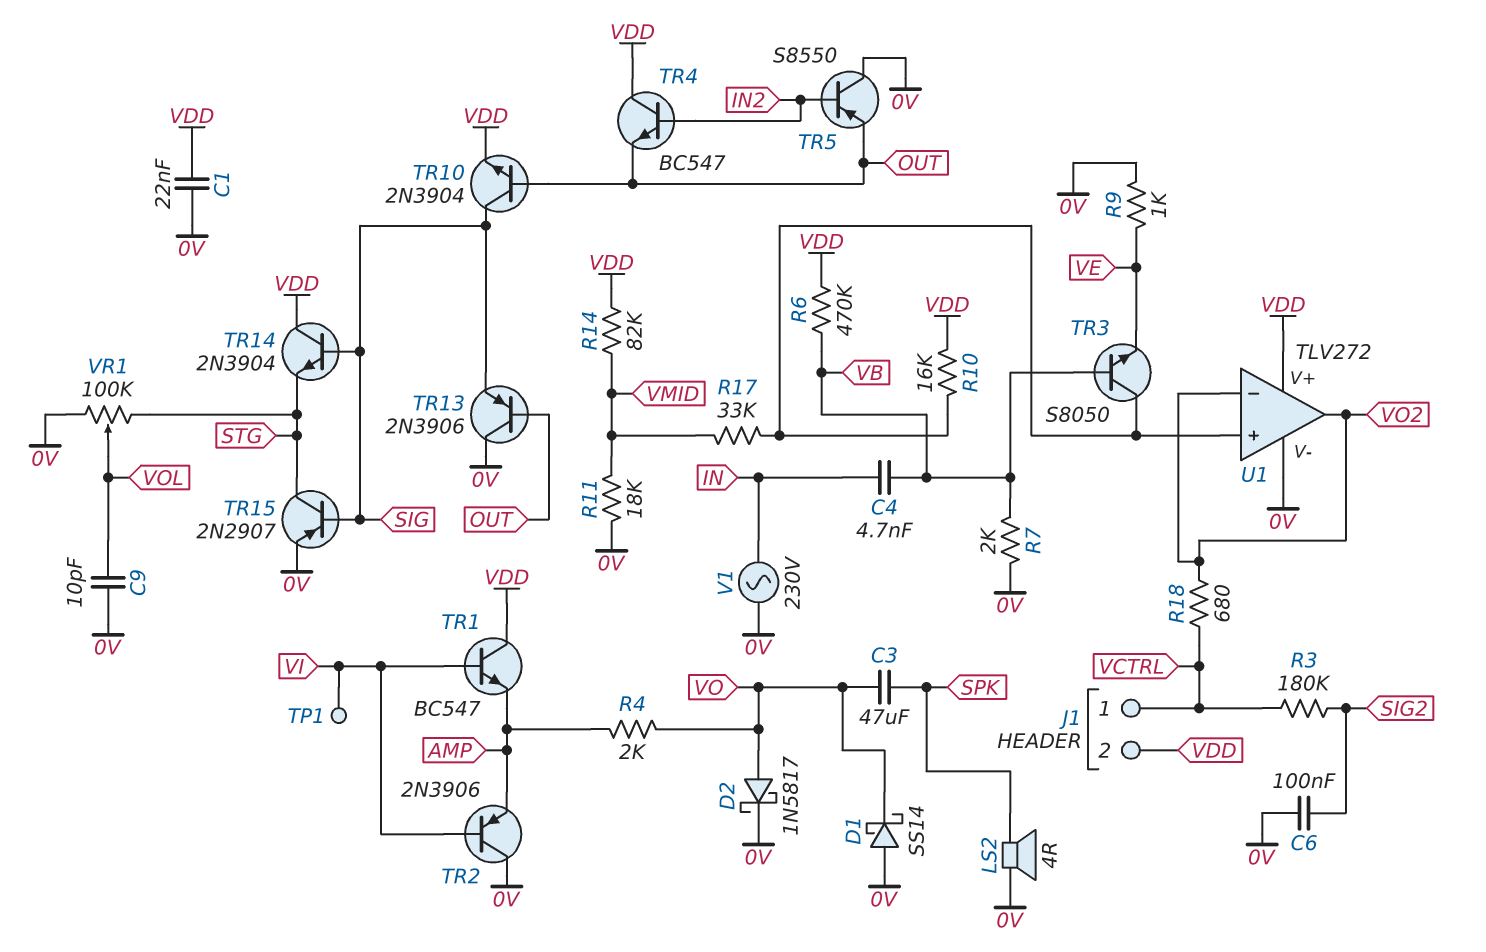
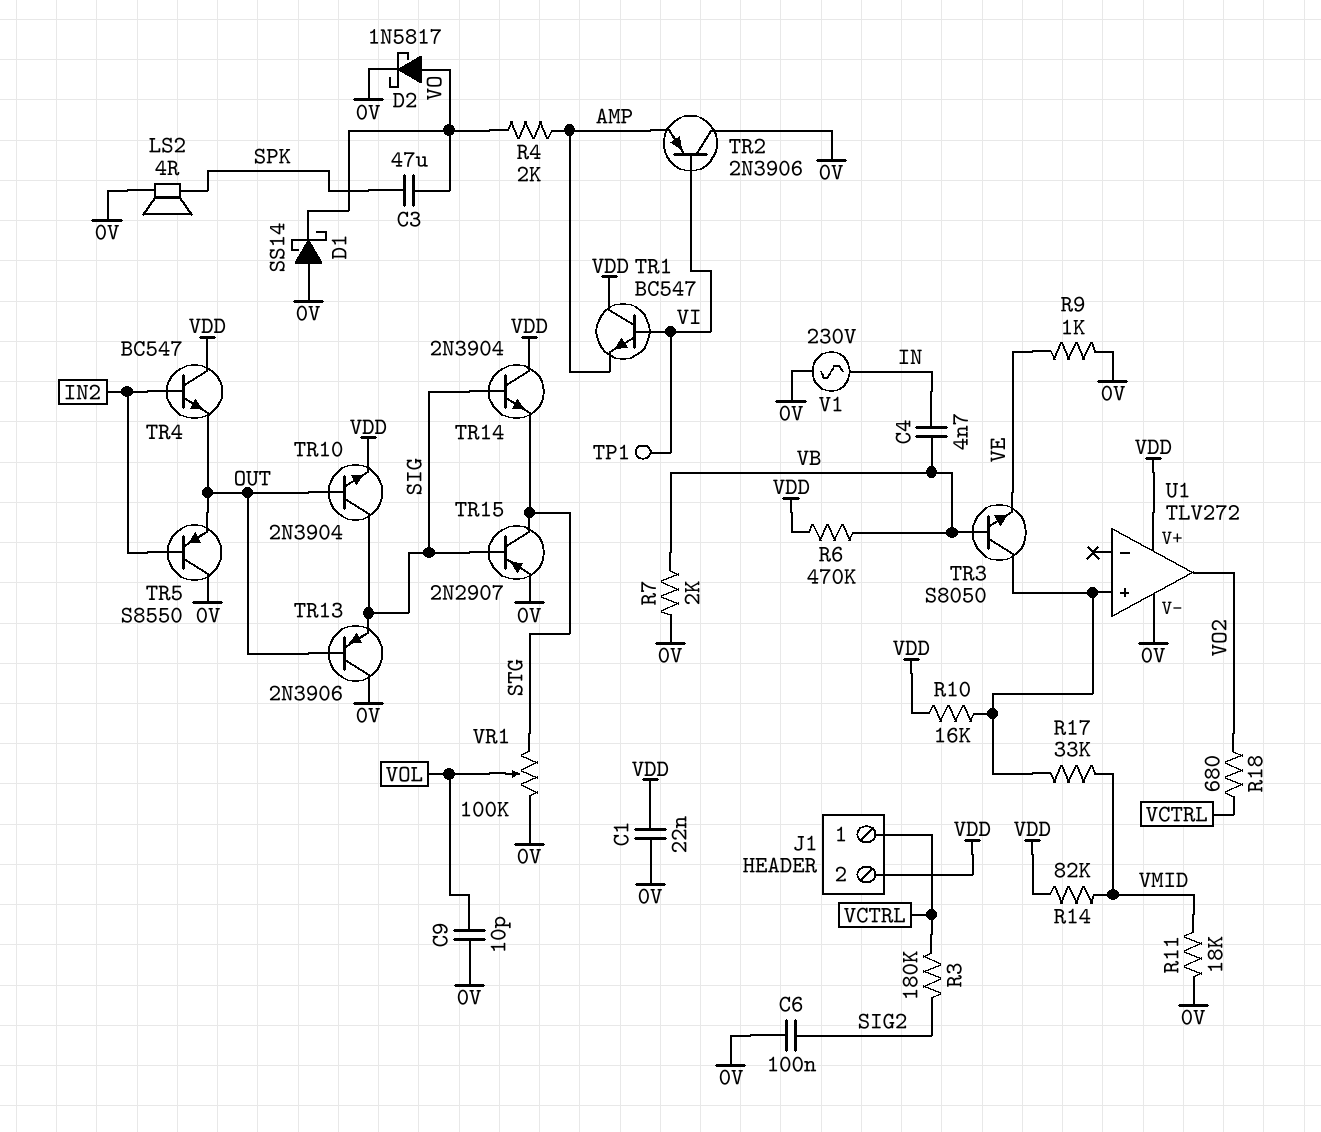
U1 pin in-: VO2 -> none

